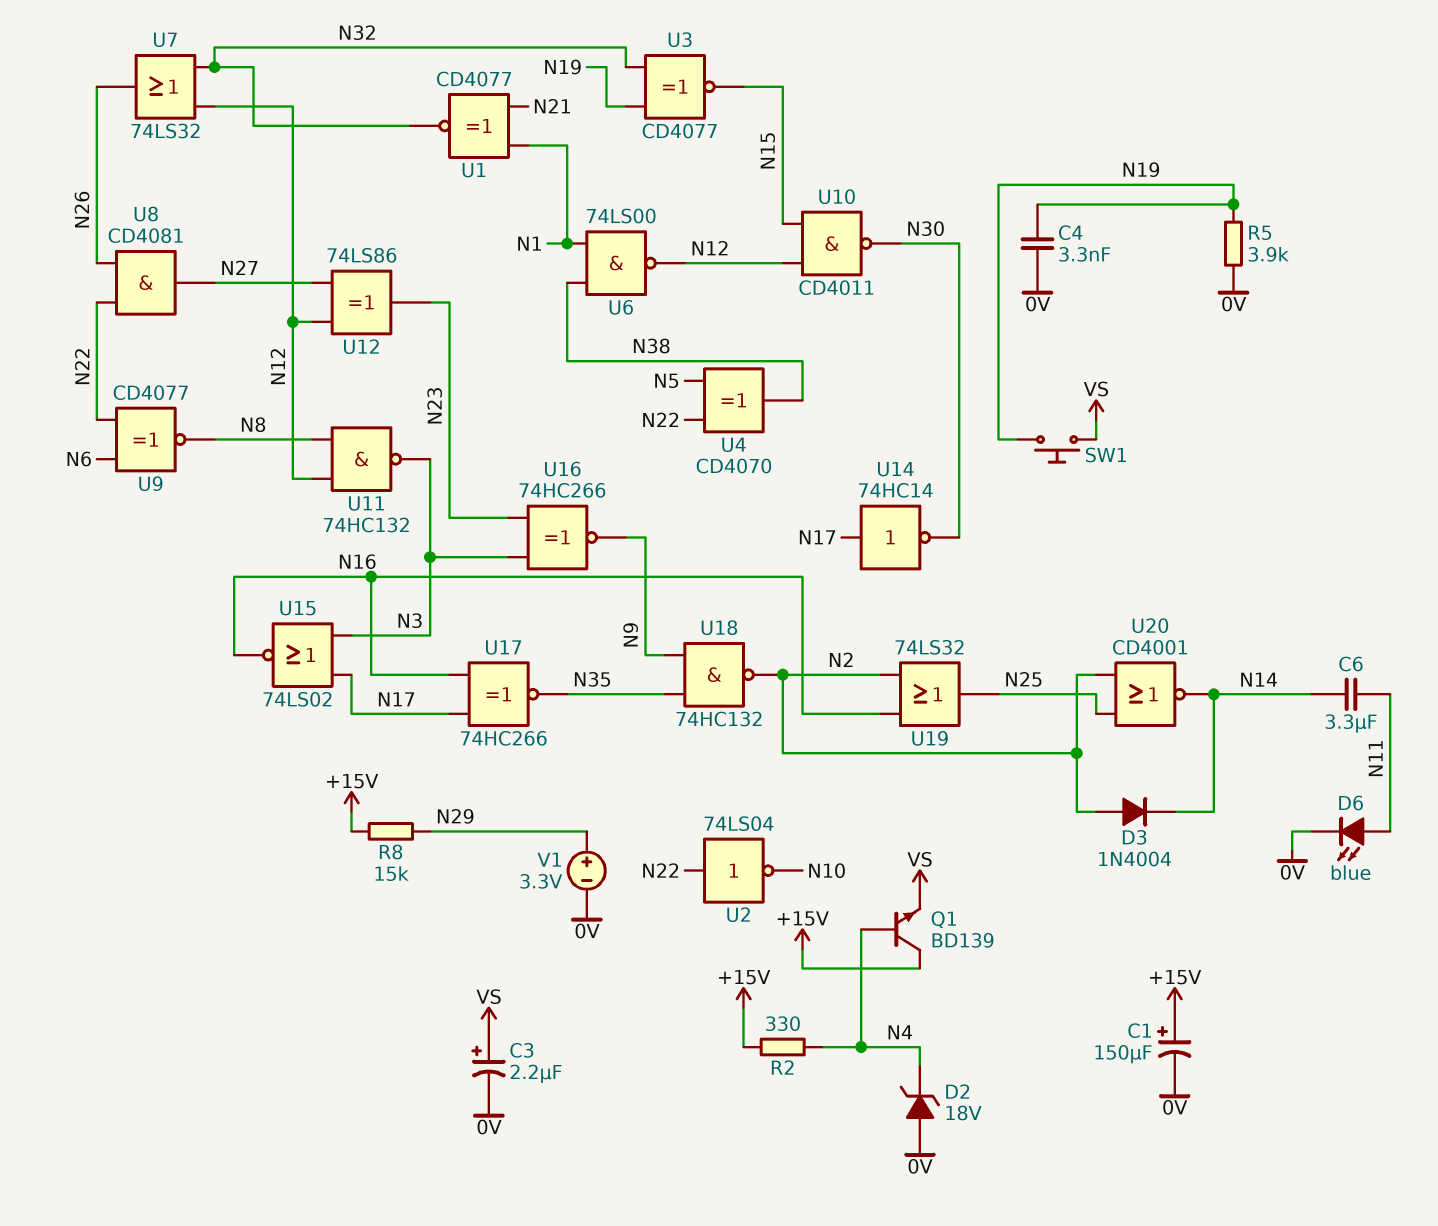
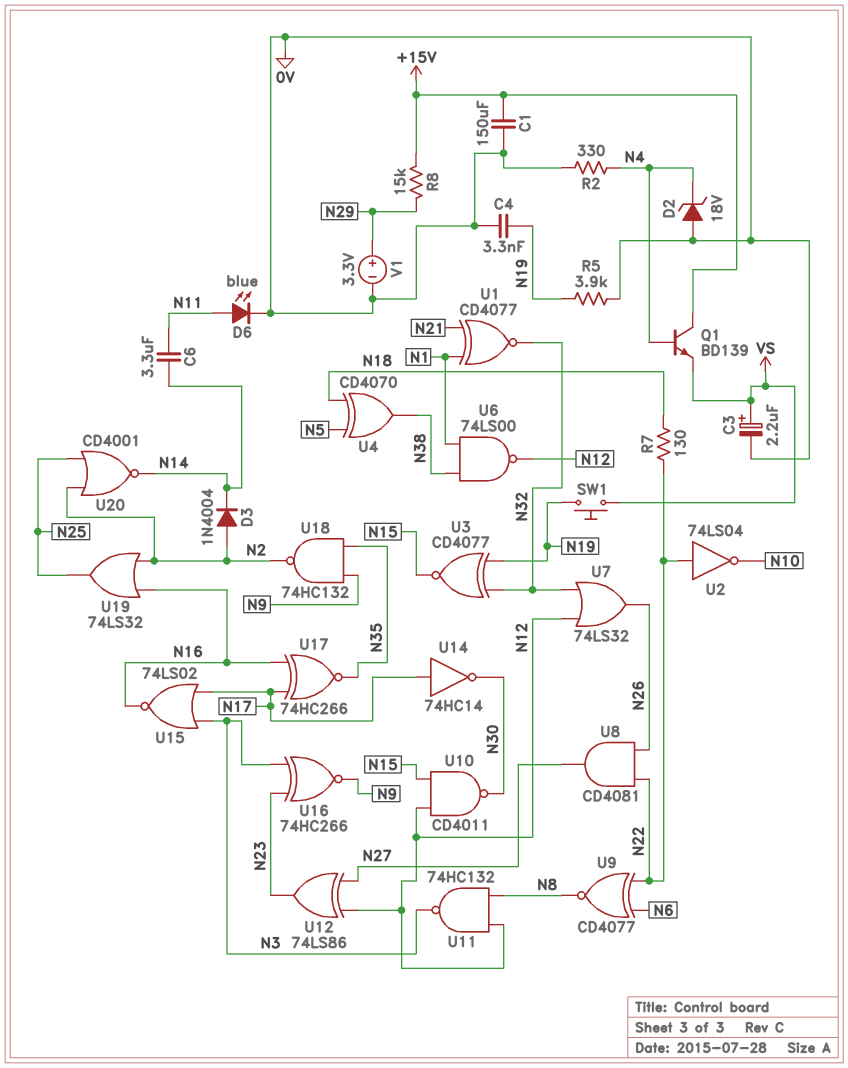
C1: 150uF (plus +15V, minus 0V) -> 150uF (+15V, 0V)
R2: 330 (+15V, N4) -> 330 (0V, N4)
R7: none -> 130 (N18, N22)
U4: XOR CD4070 (in N5, in N22, out N38) -> XOR CD4070 (in N5, in N18, out N38)

